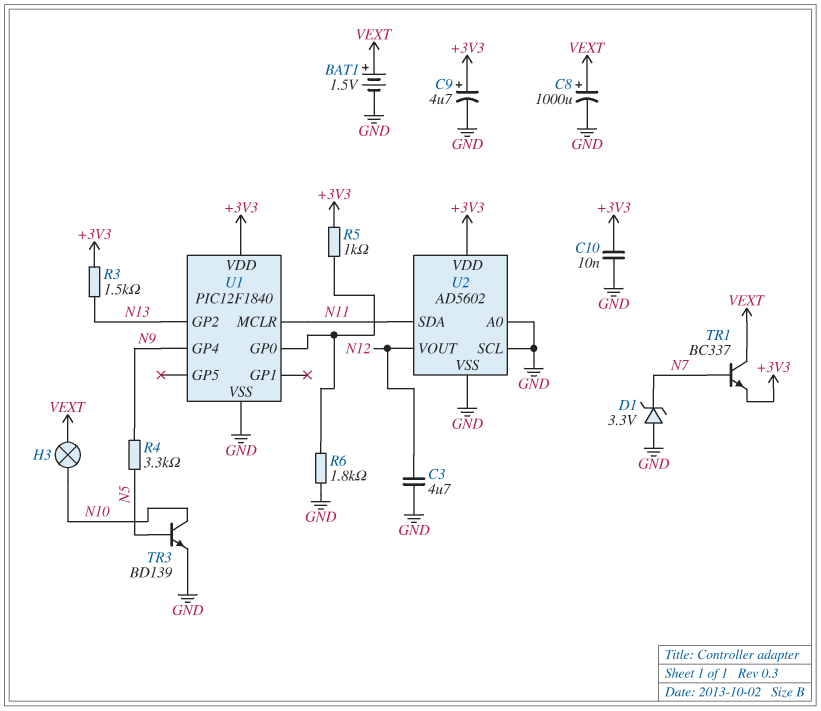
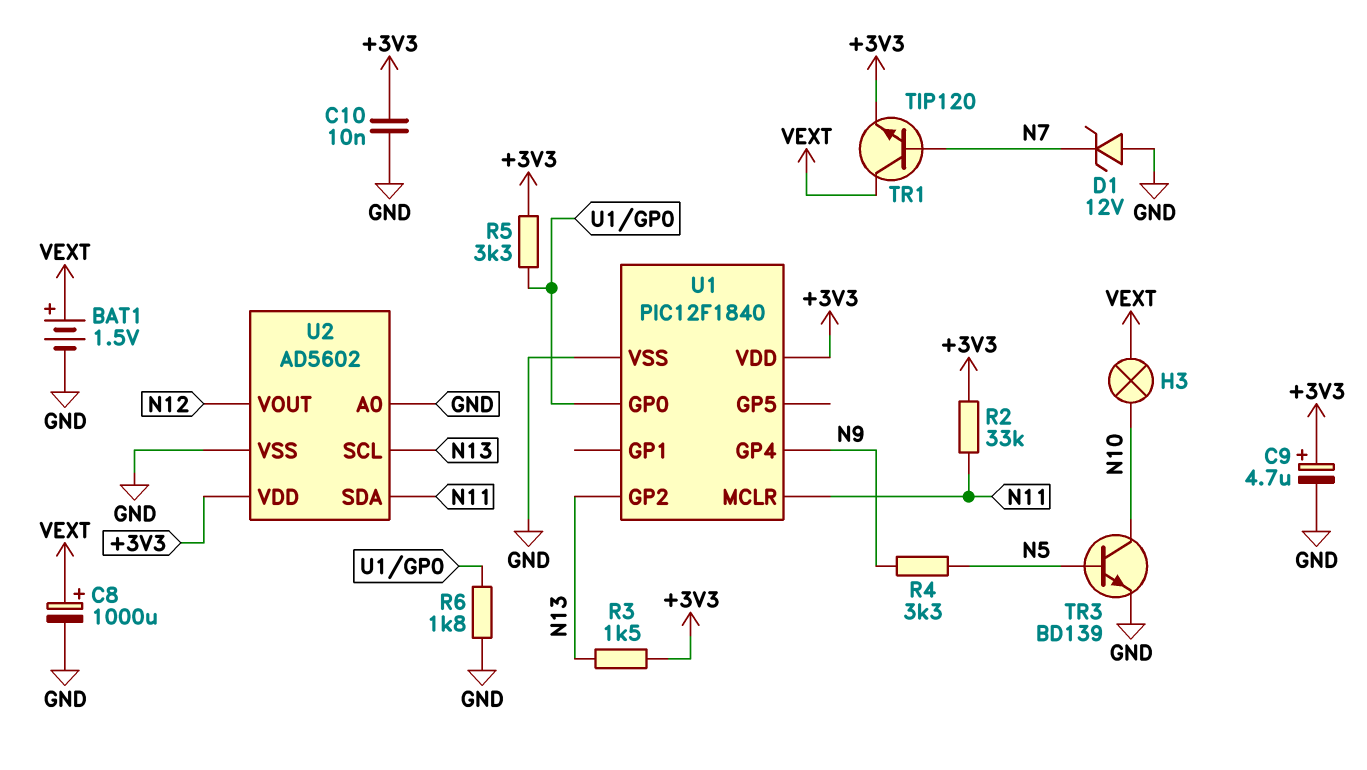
C3: 4.7uF (GND, N12) -> none
D1: zener 3.3V (A GND, K N7) -> zener 12V (A GND, K N7)
R2: none -> 33k (+3V3, N11)
R5: 1k (+3V3, U1/GP0) -> 3.3k (+3V3, U1/GP0)
TR1: NPN BC337 (B N7, C VEXT, E +3V3) -> NPN TIP120 (B N7, C VEXT, E +3V3)
U2 pin SCL: GND -> N13

